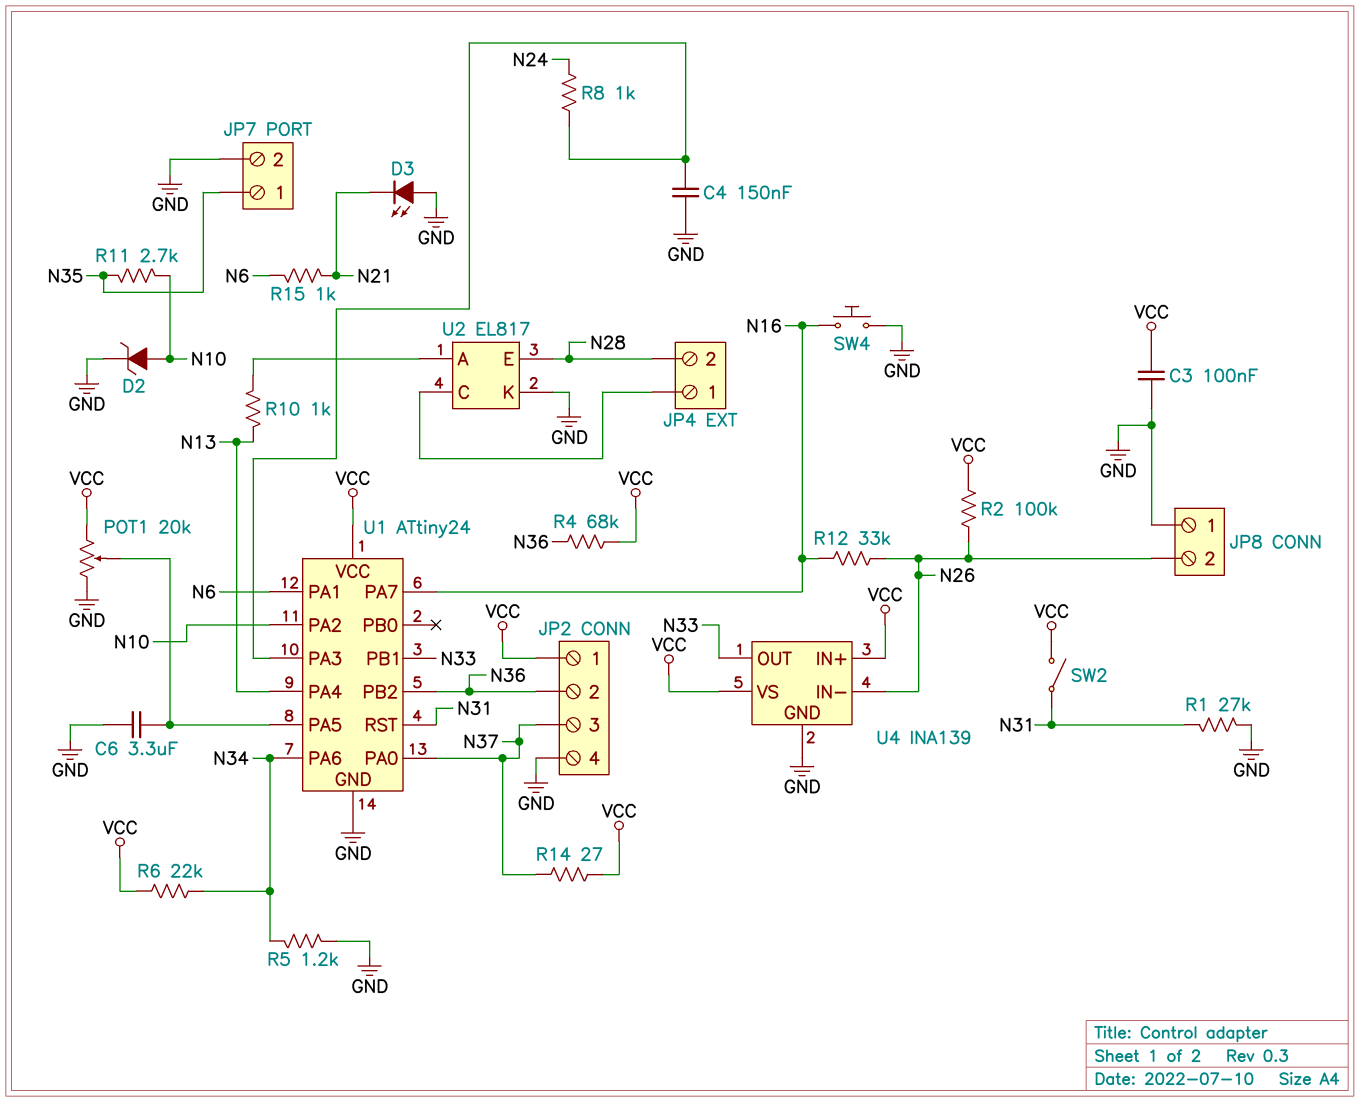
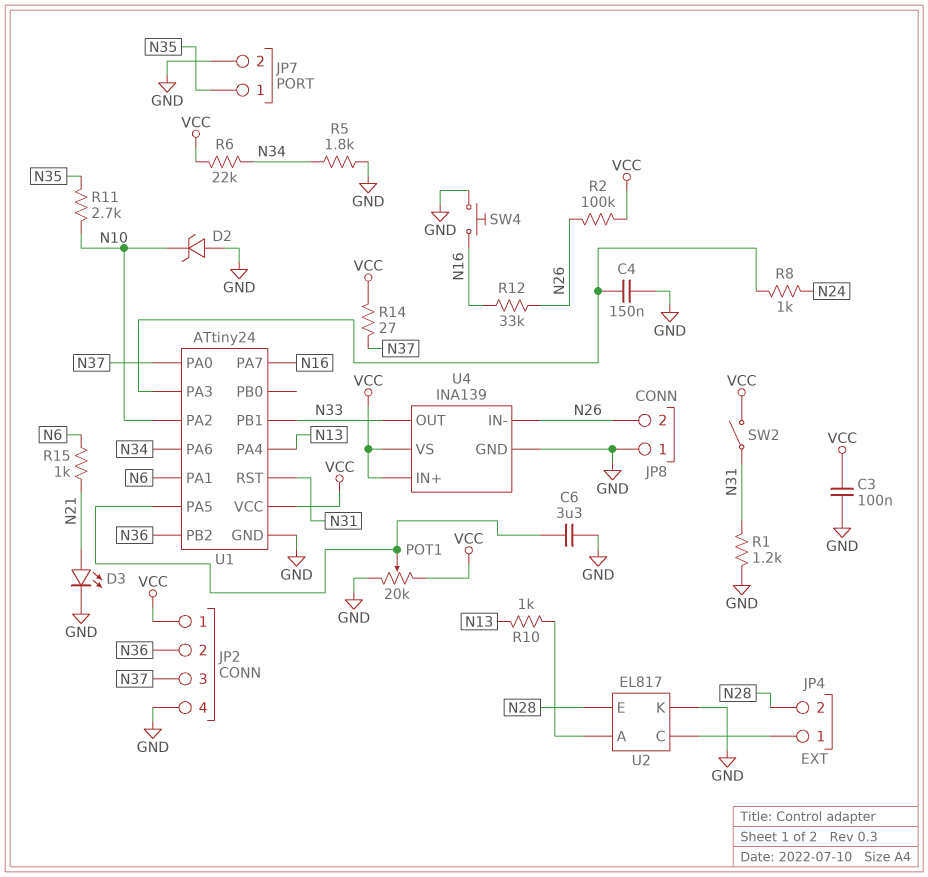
D2: zener (A N10, K GND) -> zener (A GND, K N10)
D3: LED (A GND, K N21) -> LED (A N21, K GND)
R1: 27k (GND, N31) -> 1.2k (GND, N31)
R4: 68k (N36, VCC) -> none
R5: 1.2k (GND, N34) -> 1.8k (GND, N34)

